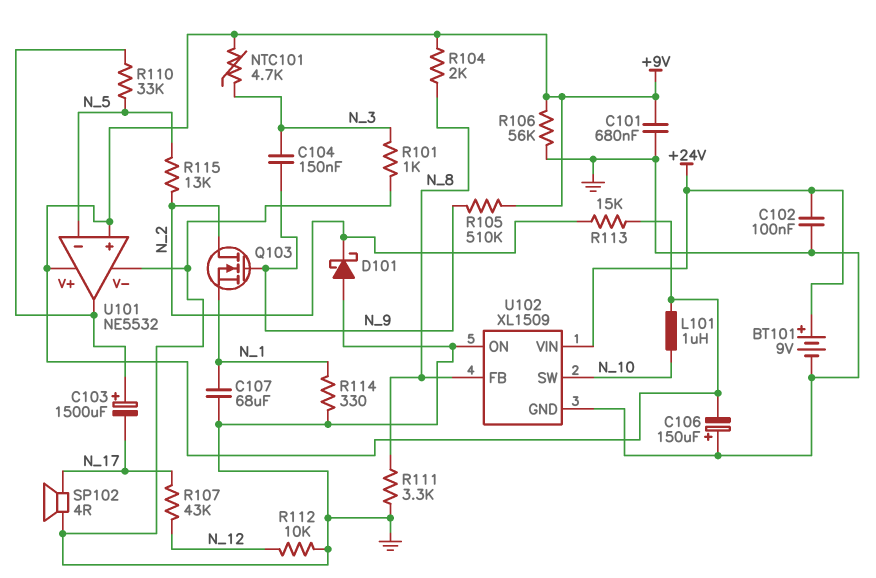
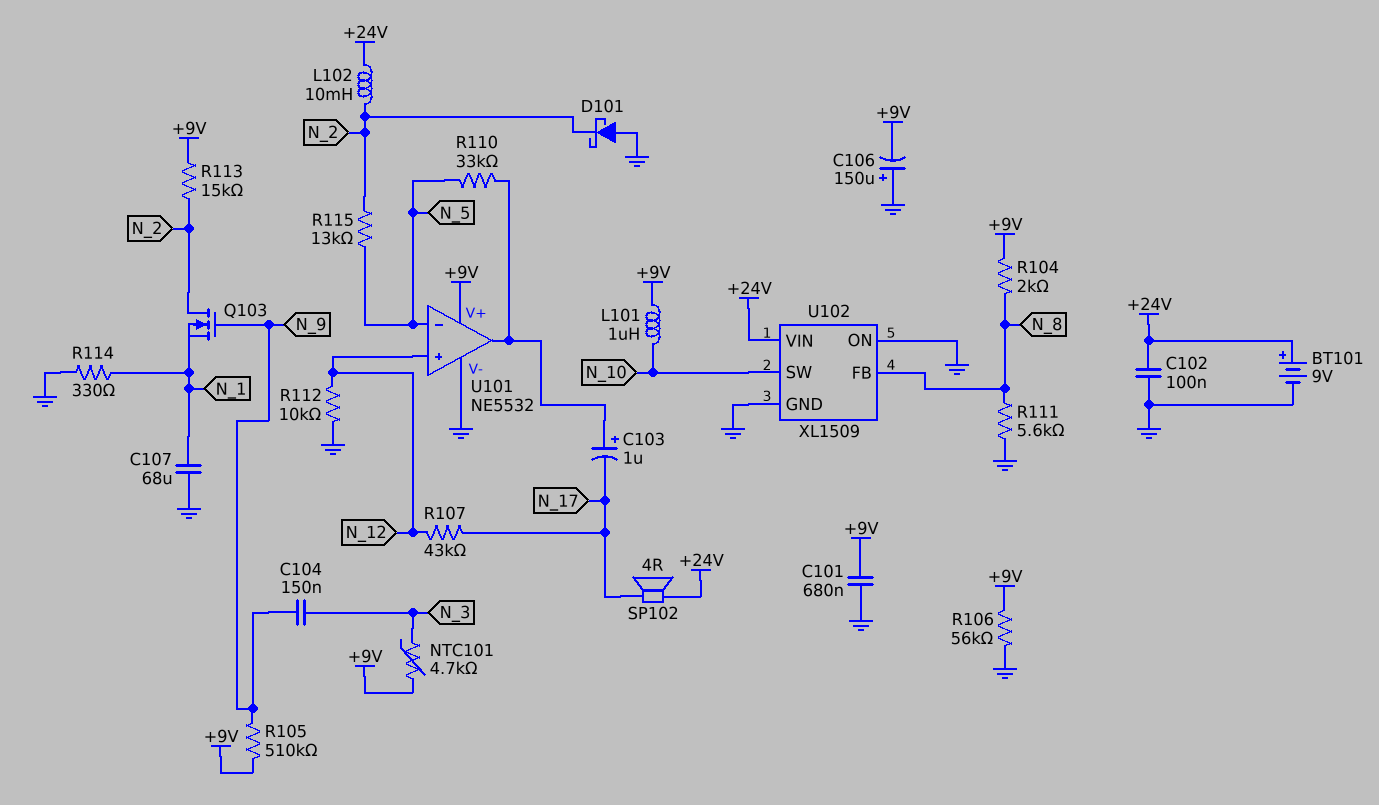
C103: 1500uF (plus U101/out, minus N_17) -> 1uF (plus U101/out, minus N_17)
L102: none -> 10mH (+24V, N_2)
R101: 1k (GND, N_3) -> none
R111: 3.3k (GND, N_8) -> 5.6k (GND, N_8)
SP102: speaker 4R (GND, N_17) -> speaker 4R (+24V, N_17)
U101 pin in+: +9V -> N_12

